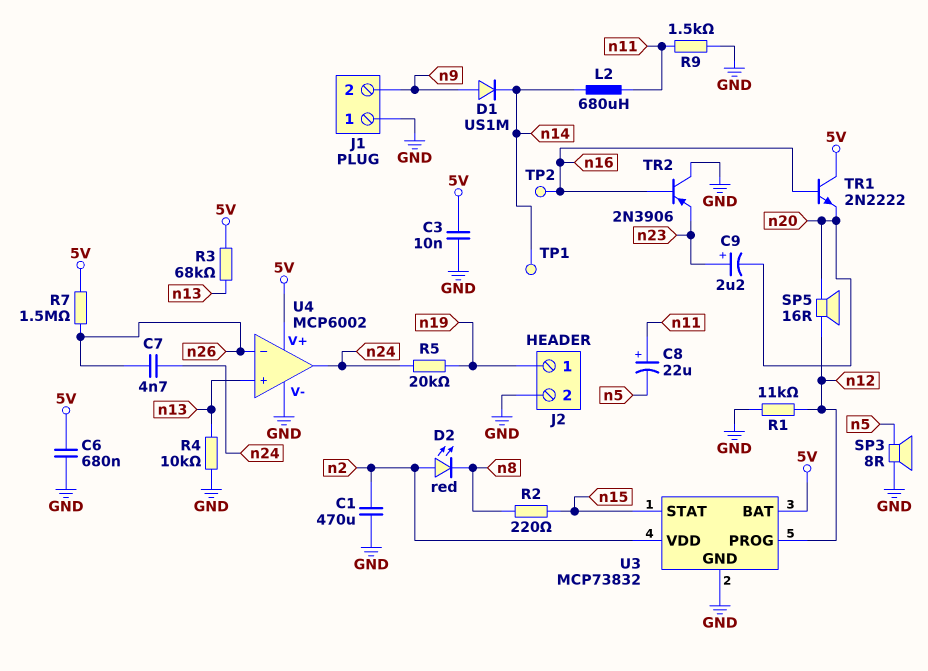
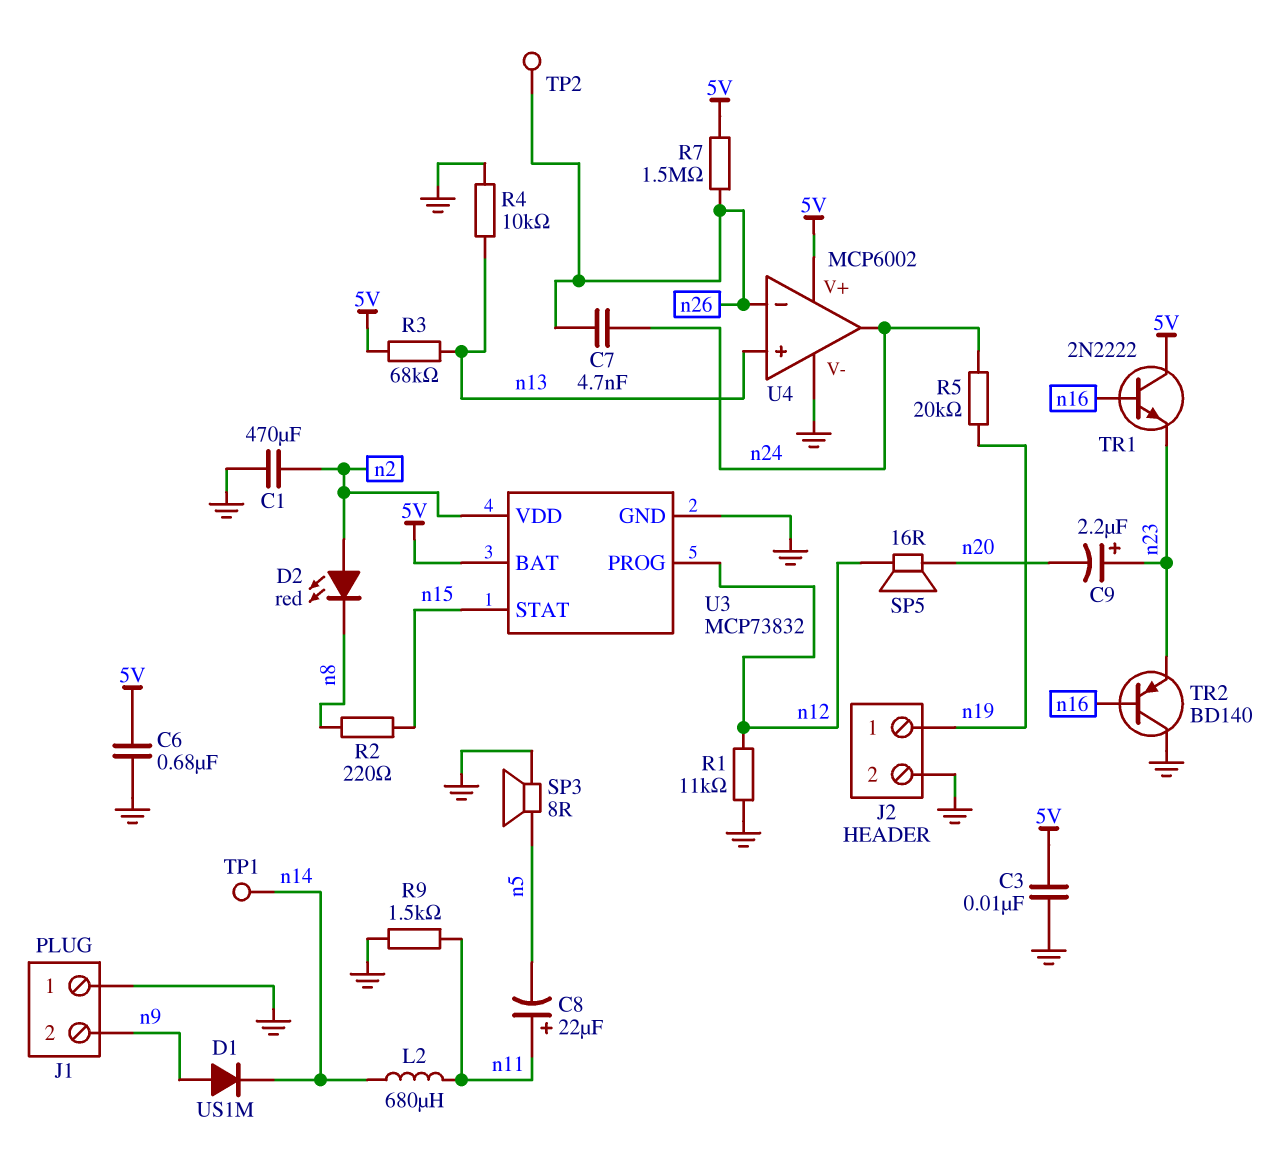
TP2: test point (n16) -> test point (n26)
TR1: NPN 2N2222 (B n16, C 5V, E n20) -> NPN 2N2222 (B n16, C 5V, E n23)
TR2: PNP 2N3906 (B n16, C GND, E n23) -> PNP BD140 (B n16, C GND, E n23)

